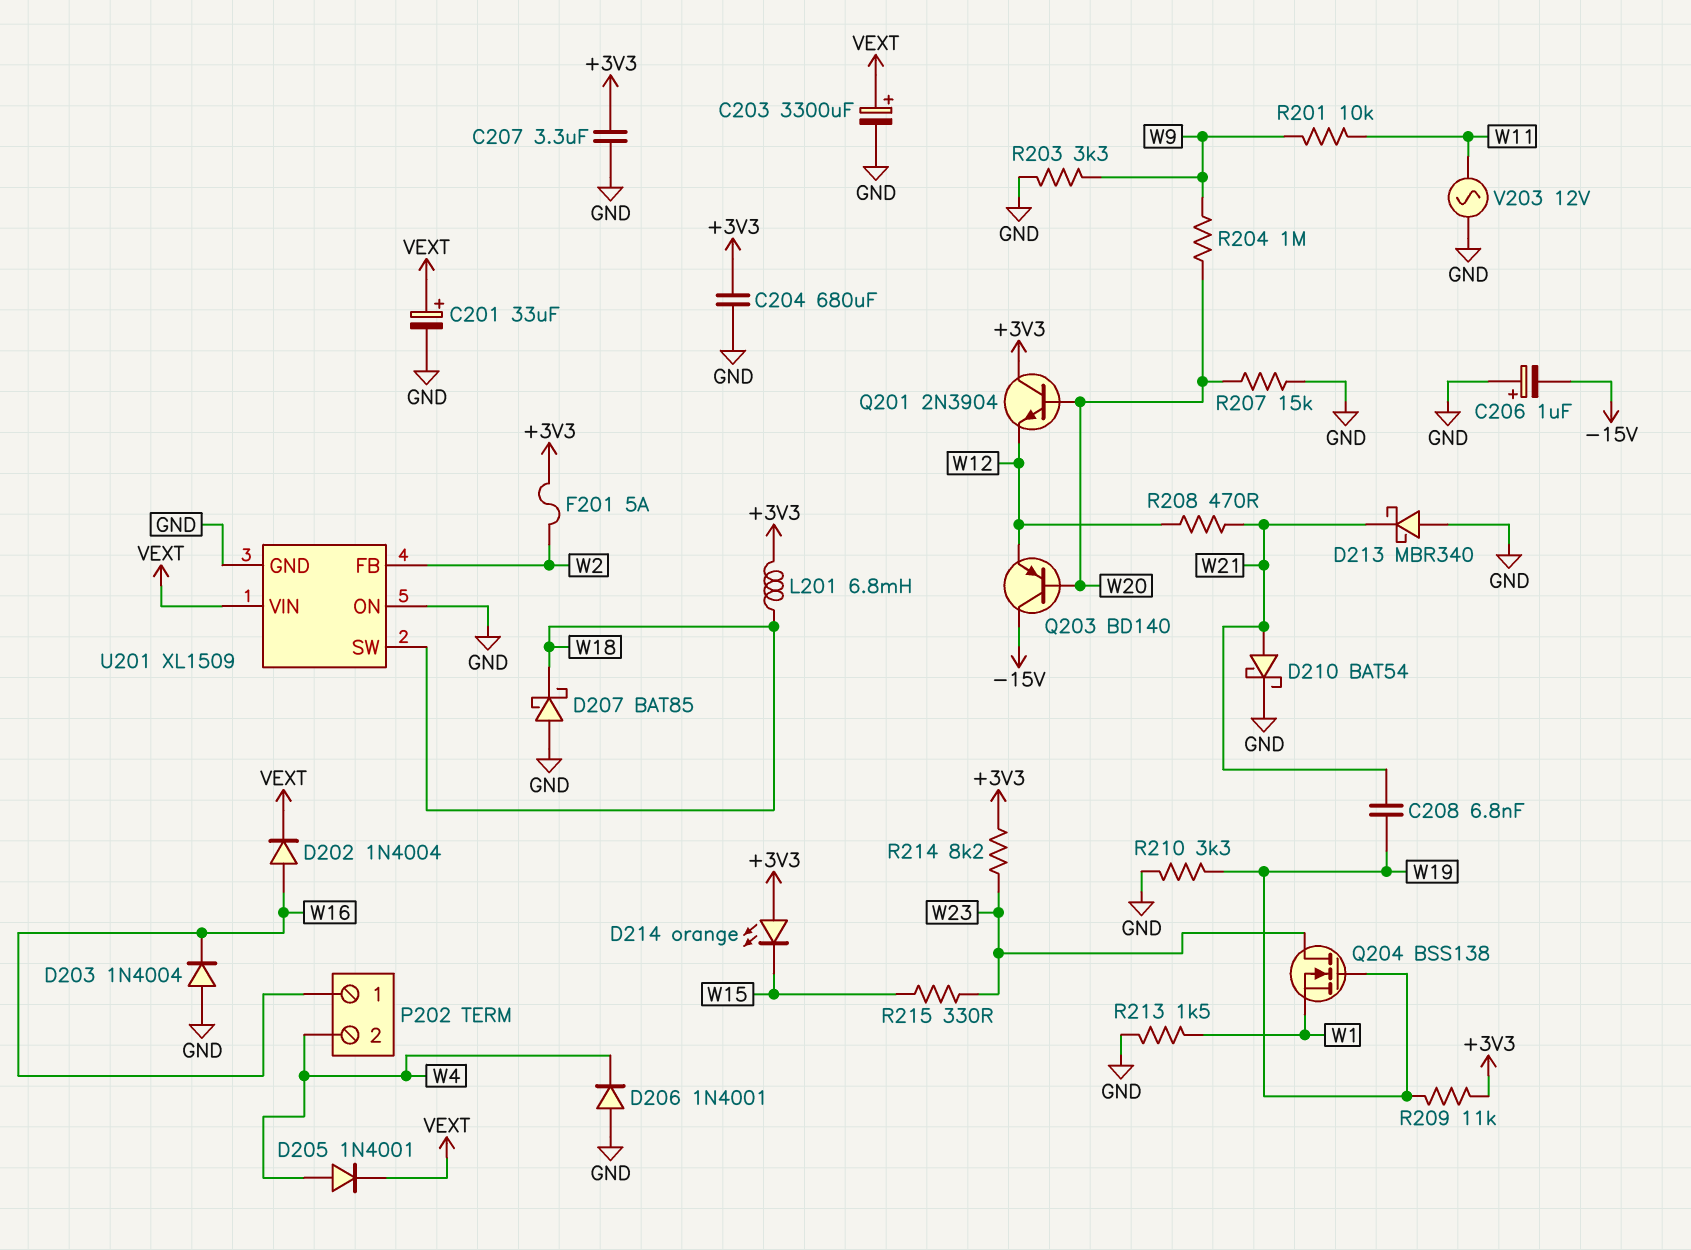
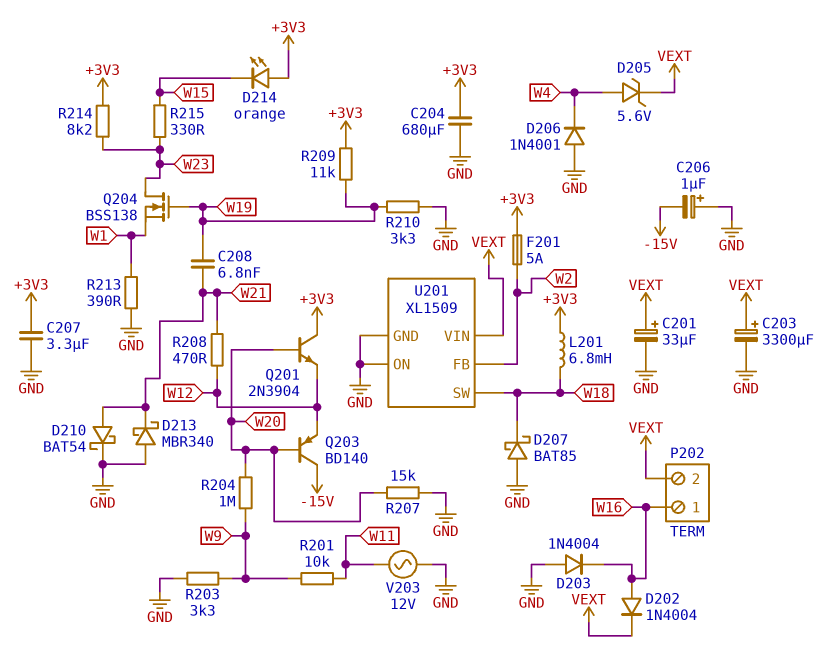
D205: diode 1N4001 (A W4, K VEXT) -> zener 5.6V (A W4, K VEXT)
P202 pin 2: W4 -> VEXT
R213: 1.5k (GND, W1) -> 390 (GND, W1)

